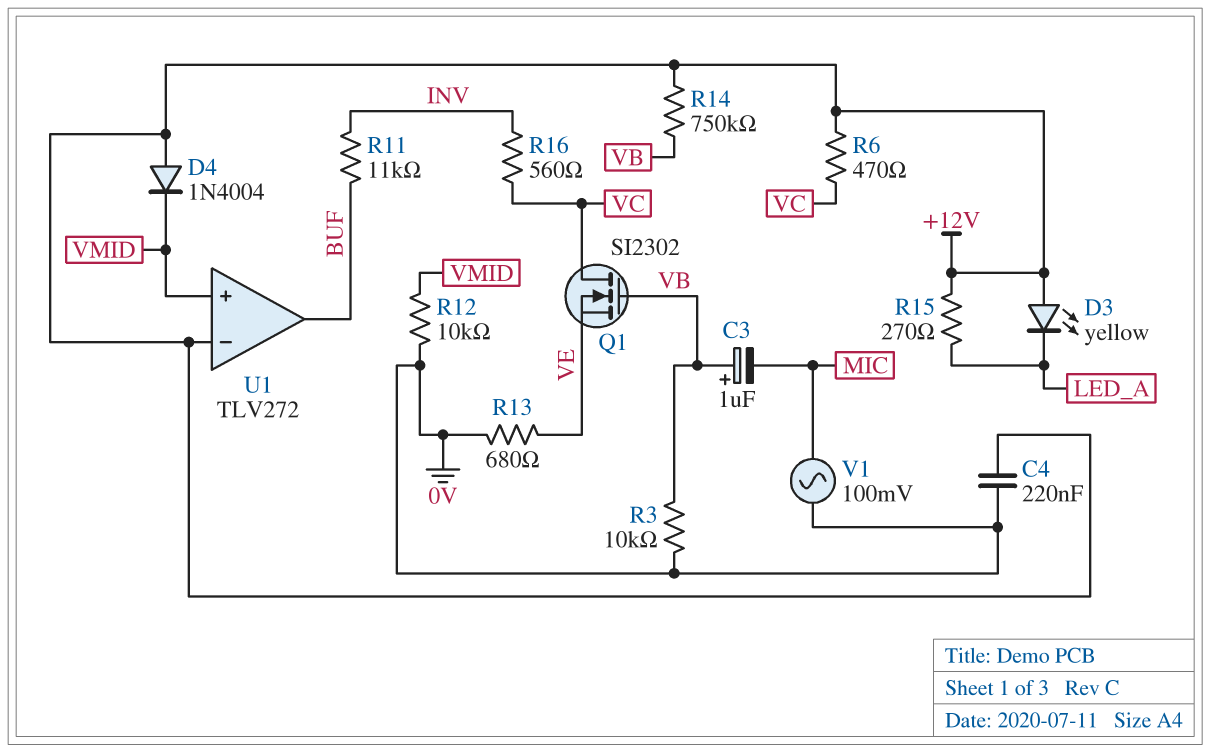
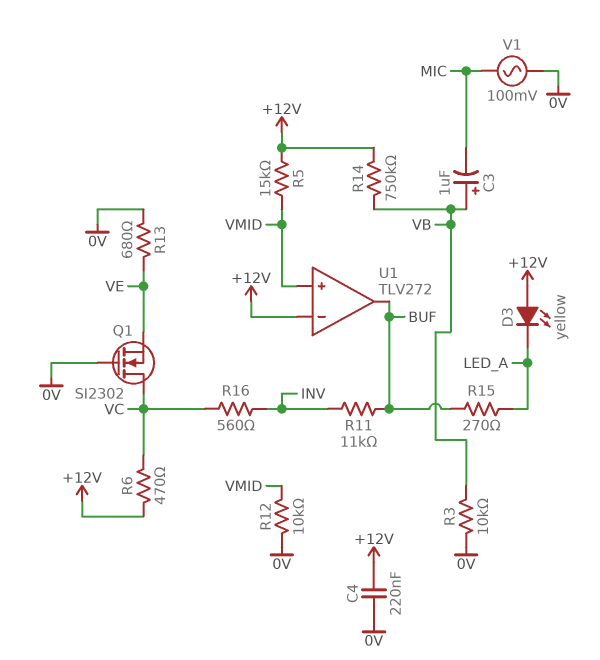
D4: diode 1N4004 (A +12V, K VMID) -> none
Q1: NMOS SI2302 (G VB, D VC, S VE) -> NMOS SI2302 (G 0V, D VC, S VE)
R5: none -> 15k (+12V, VMID)
R15: 270 (+12V, LED_A) -> 270 (BUF, LED_A)

